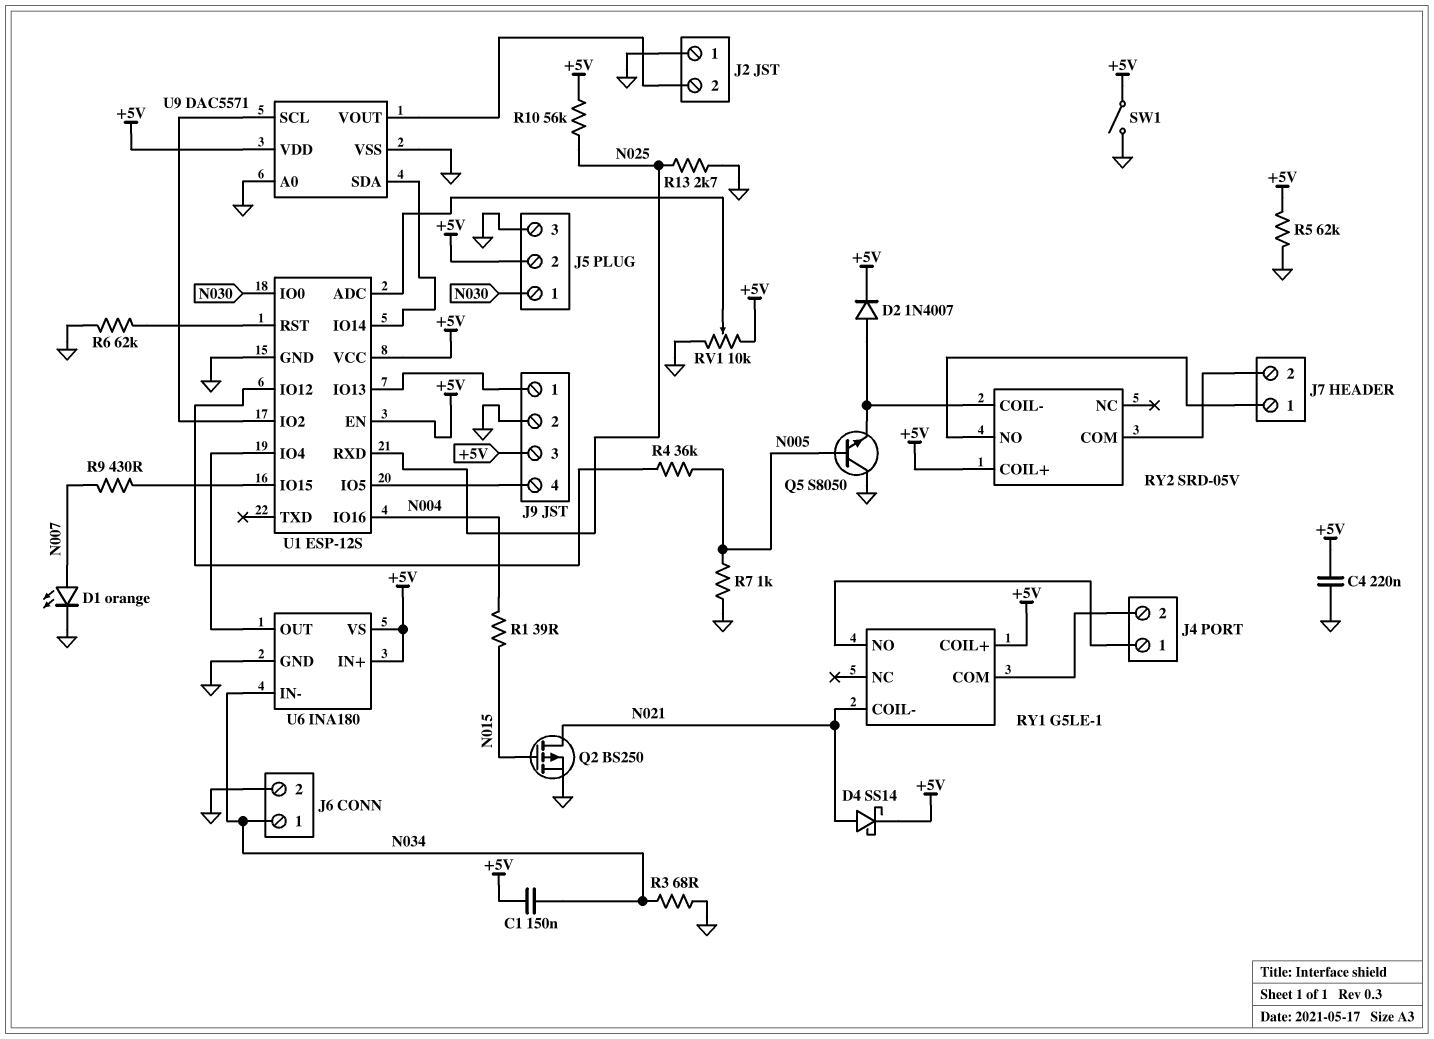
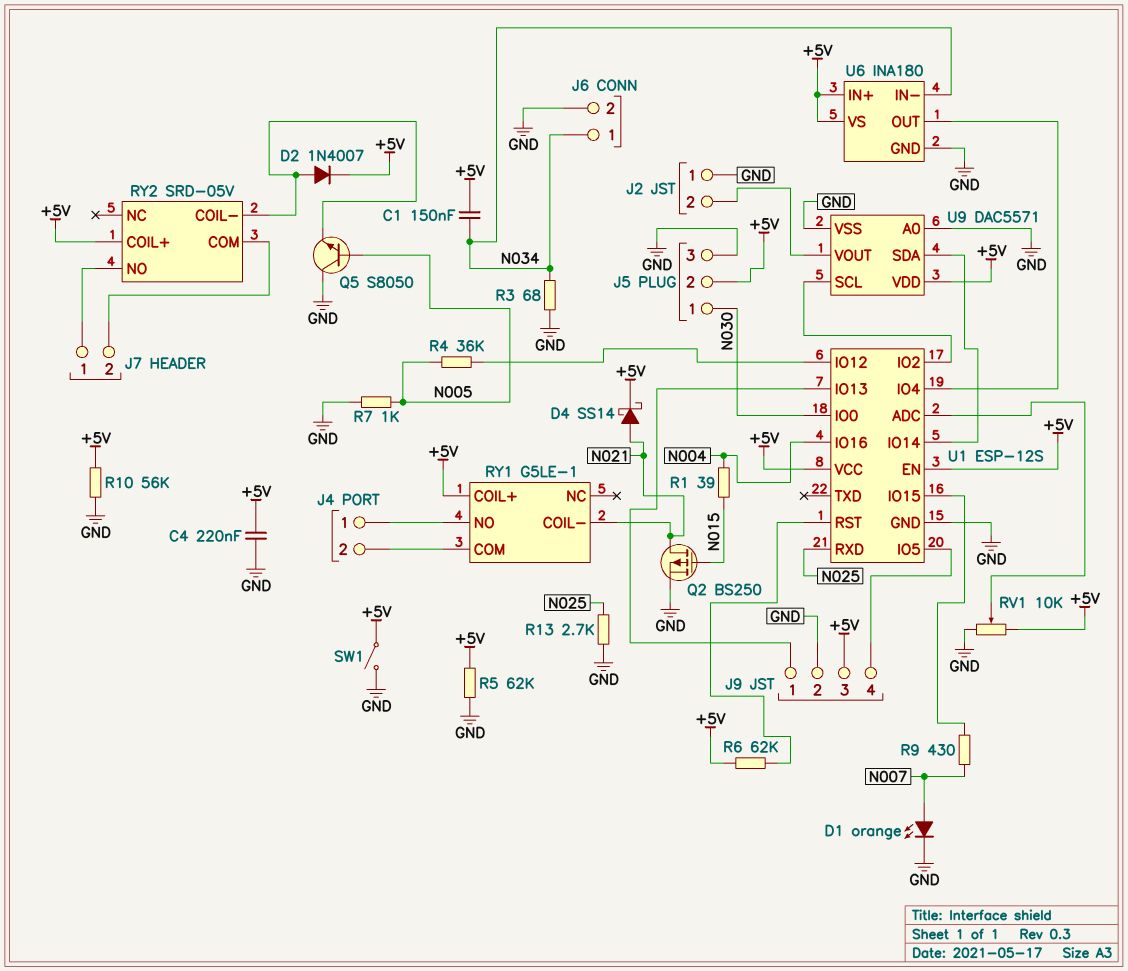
R6: 62k (GND, U1/RST) -> 62k (+5V, U1/RST)
R10: 56k (+5V, N025) -> 56k (+5V, GND)

